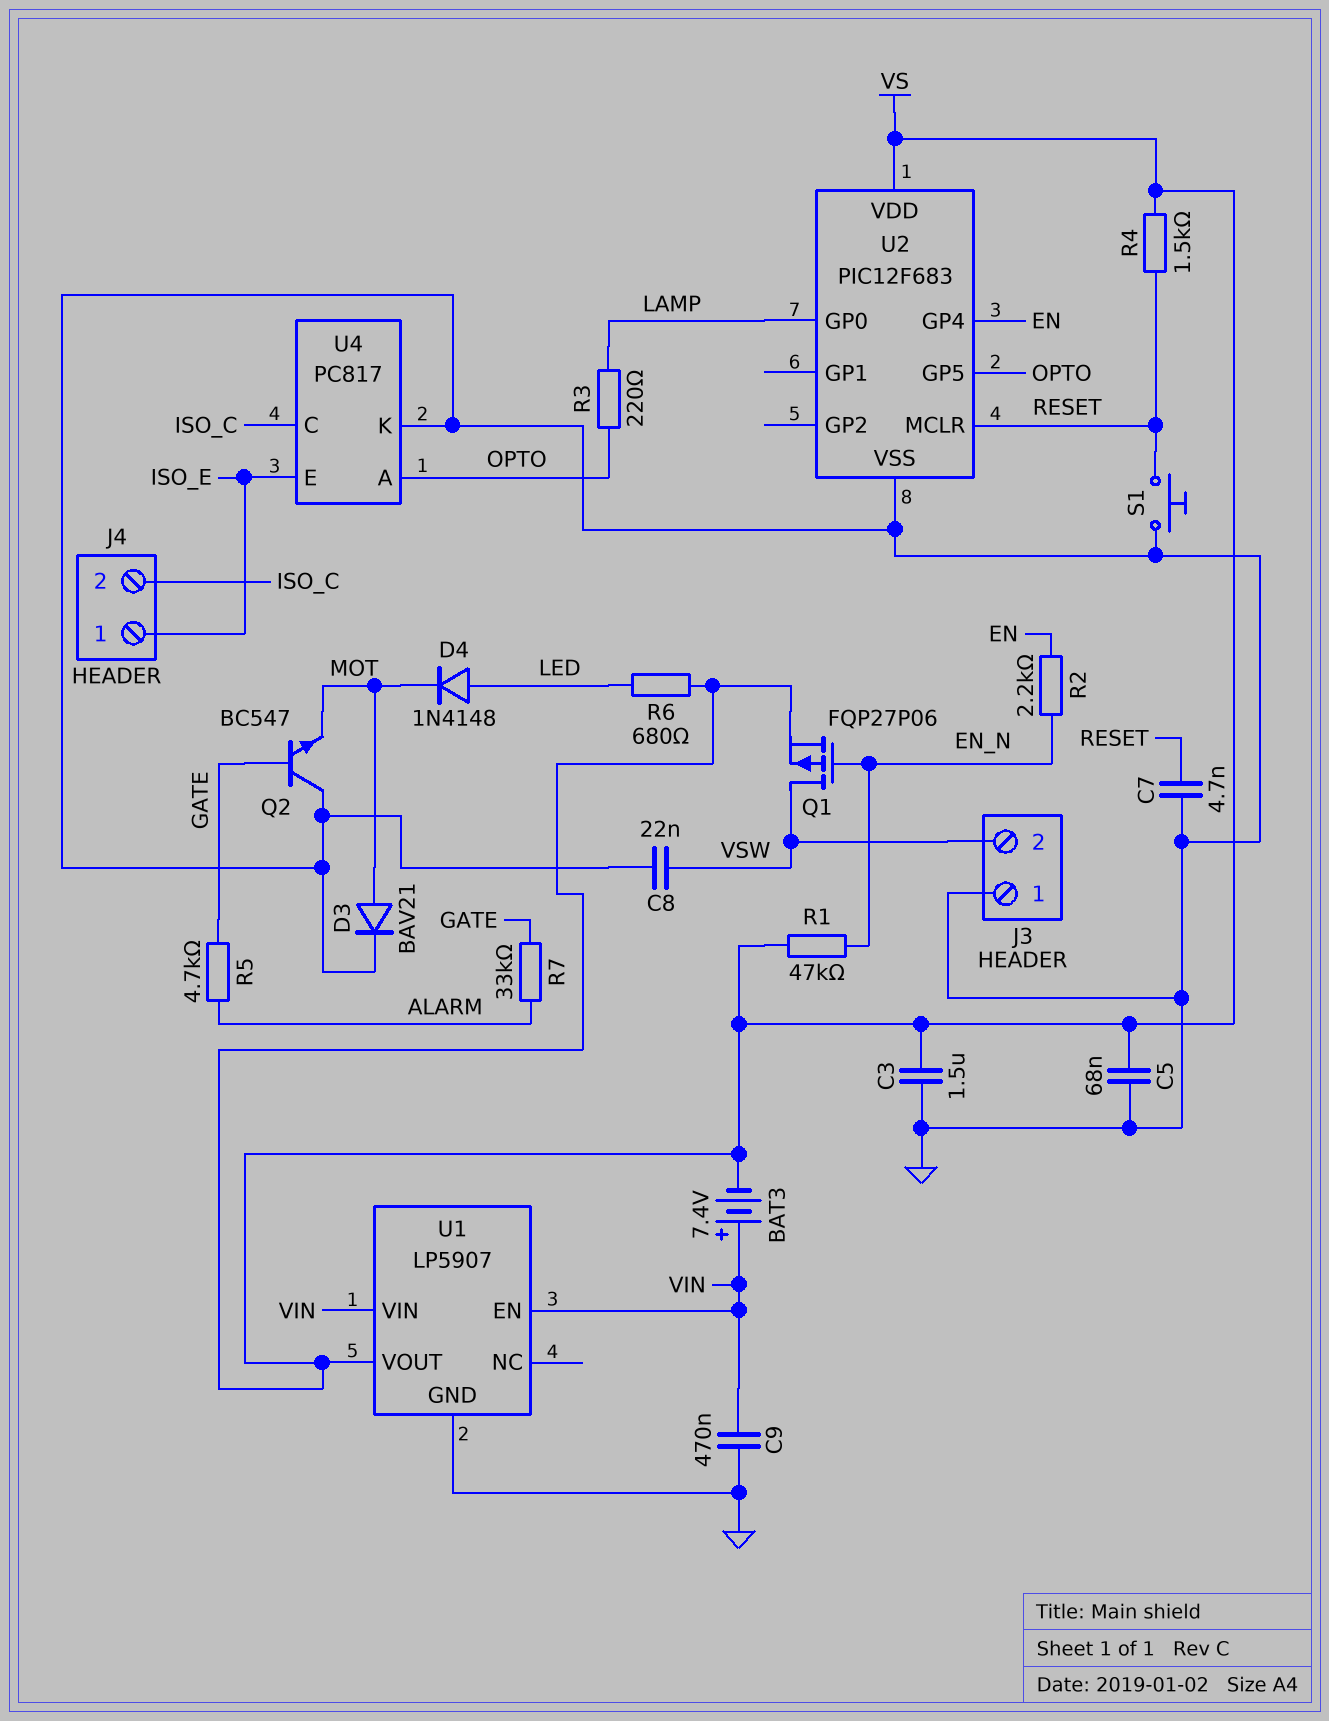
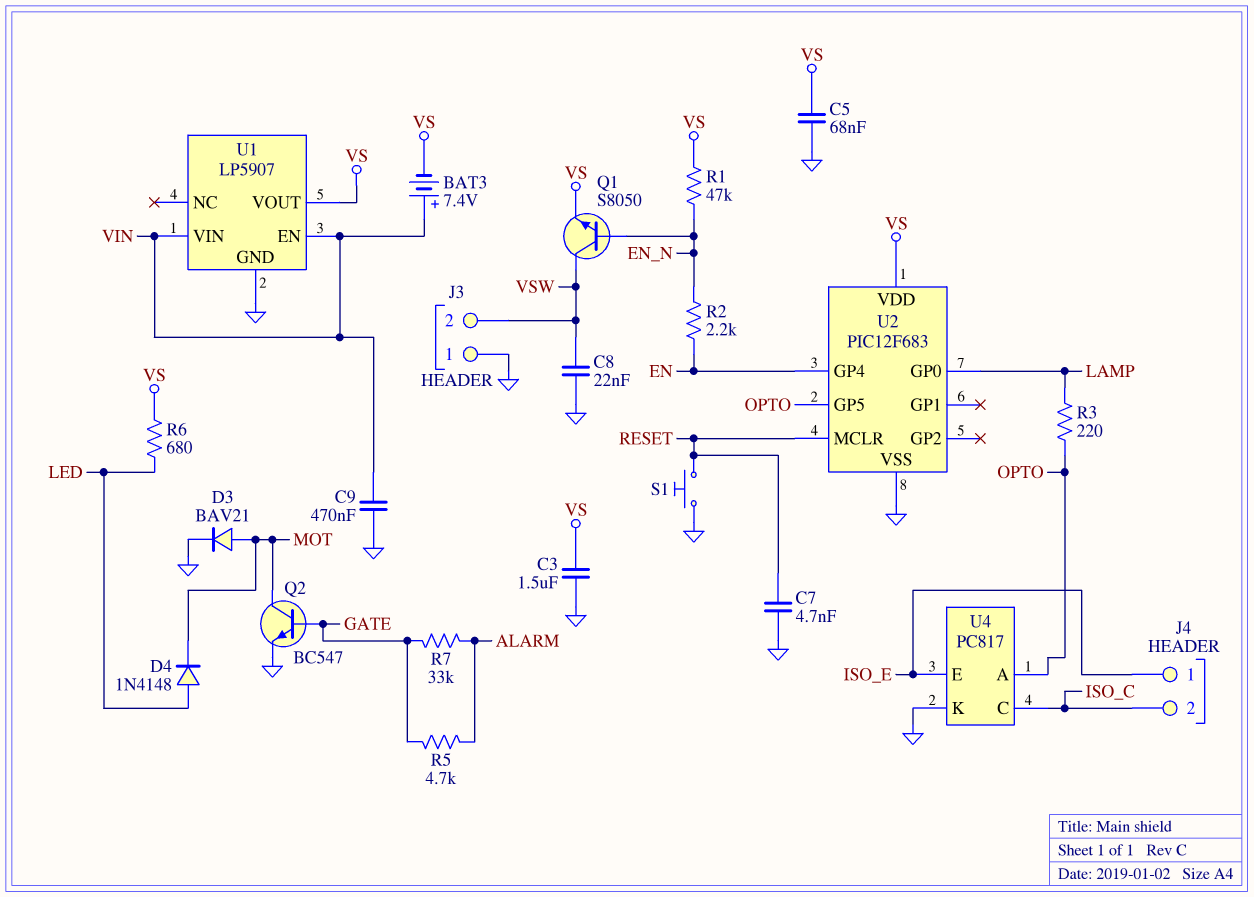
Q1: PMOS FQP27P06 (G EN_N, D VSW, S VS) -> NPN S8050 (B EN_N, C VSW, E VS)
Q2: NPN BC547 (B GATE, C GND, E MOT) -> NPN BC547 (B GATE, C MOT, E GND)
R4: 1.5k (RESET, VS) -> none

